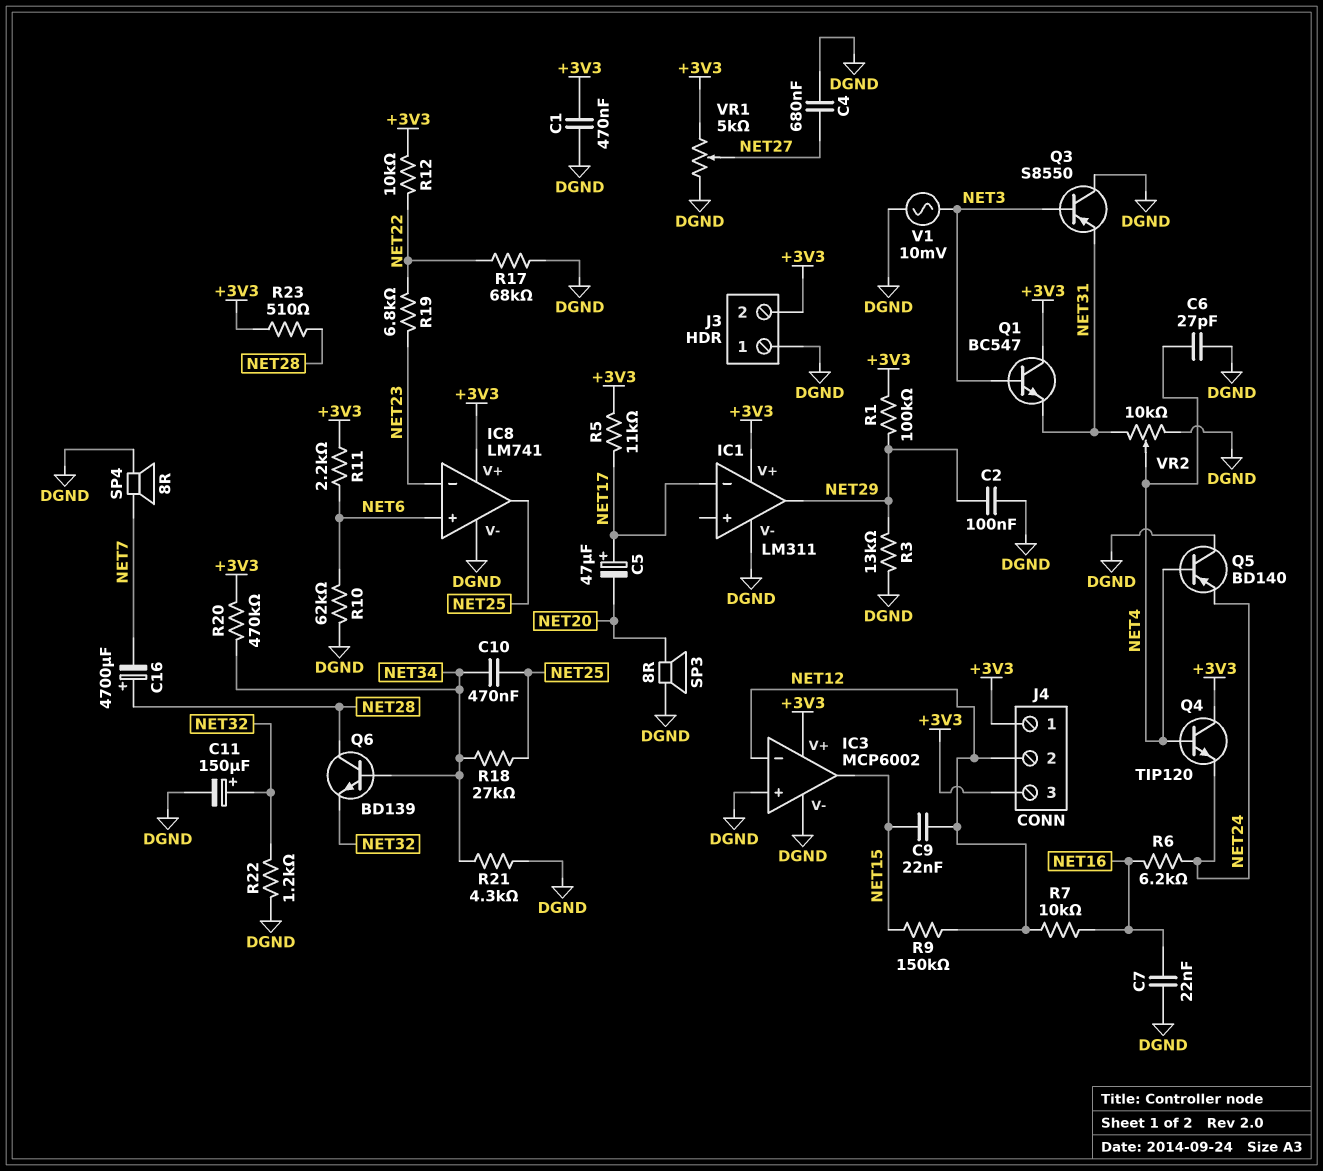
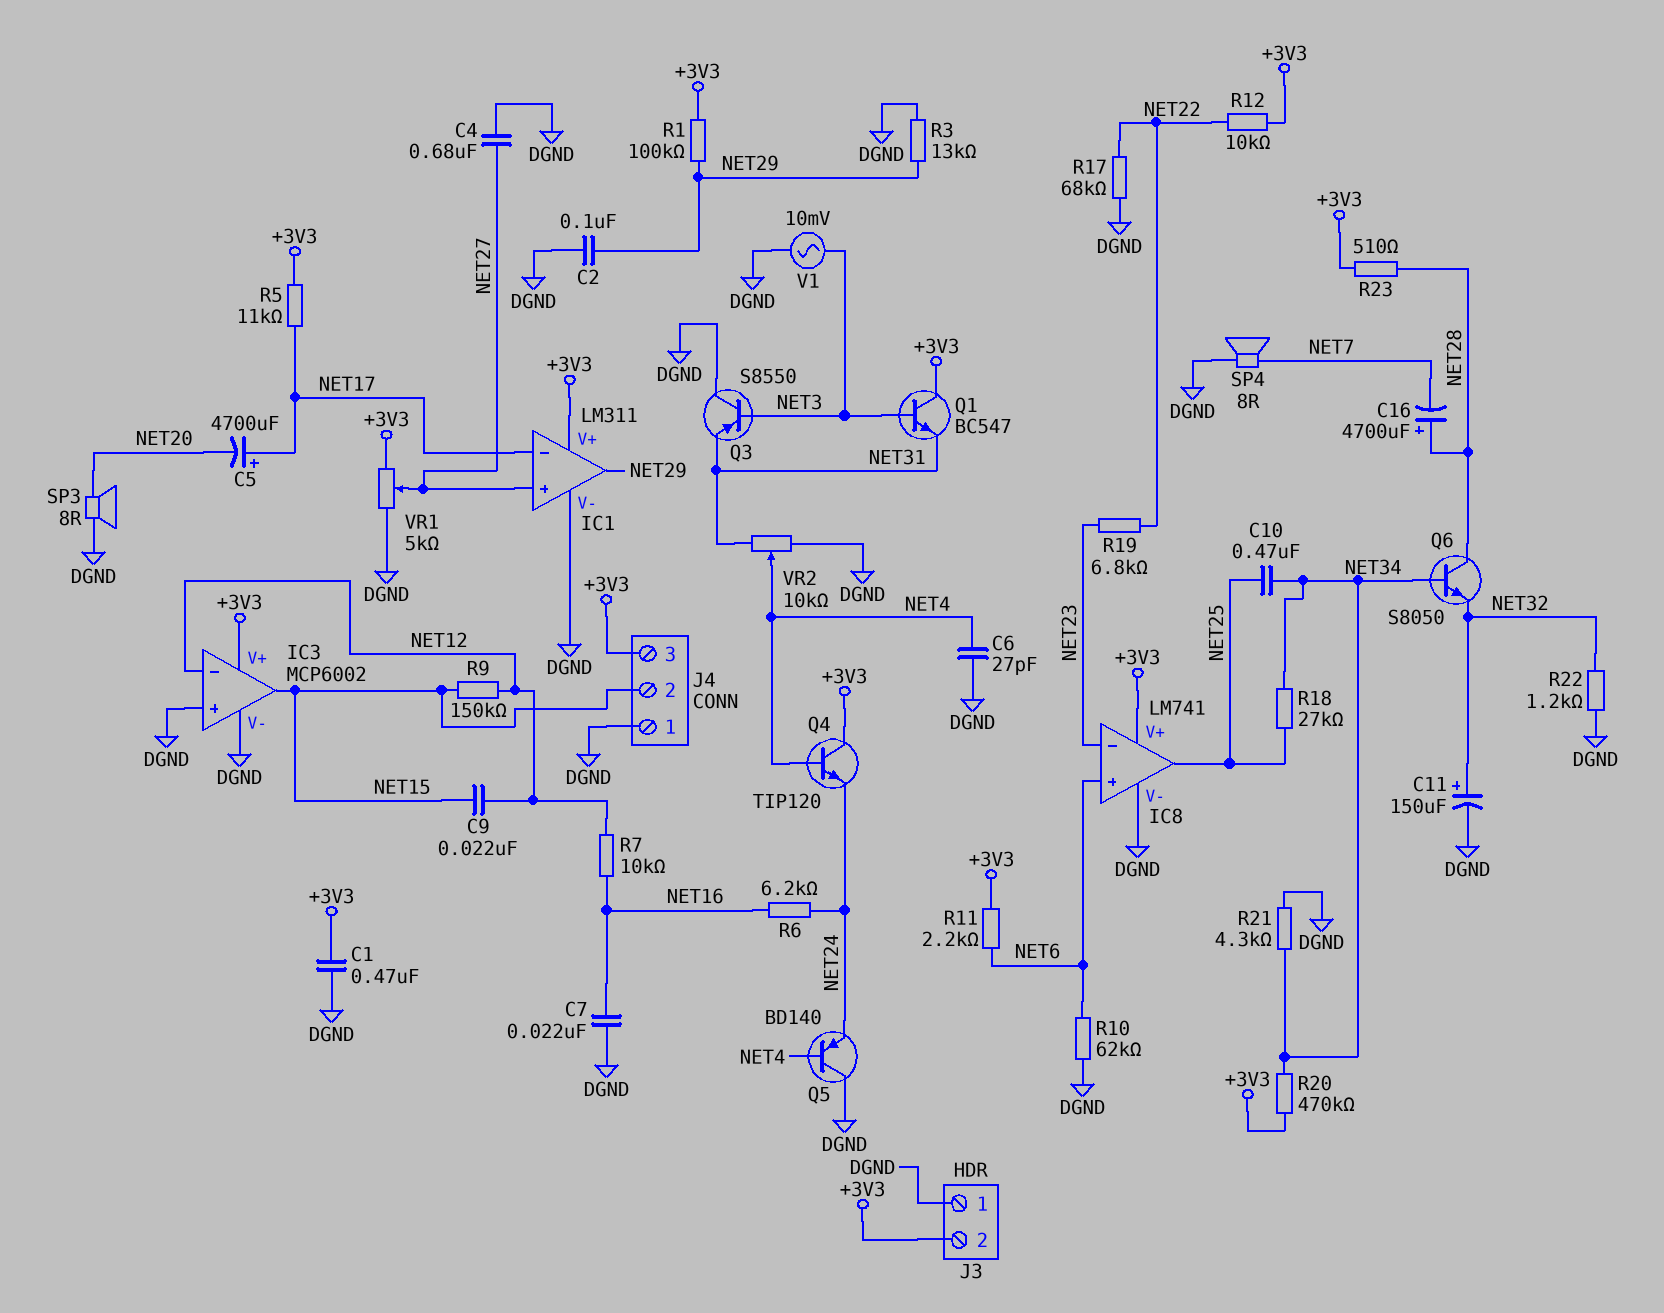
C5: 47uF (plus NET17, minus NET20) -> 4700uF (plus NET17, minus NET20)
IC1 pin in+: none -> NET27
J4 pin 1: +3V3 -> DGND
J4 pin 2: NET12 -> NET15
Q6: NPN BD139 (B NET34, C NET28, E NET32) -> NPN S8050 (B NET34, C NET28, E NET32)

